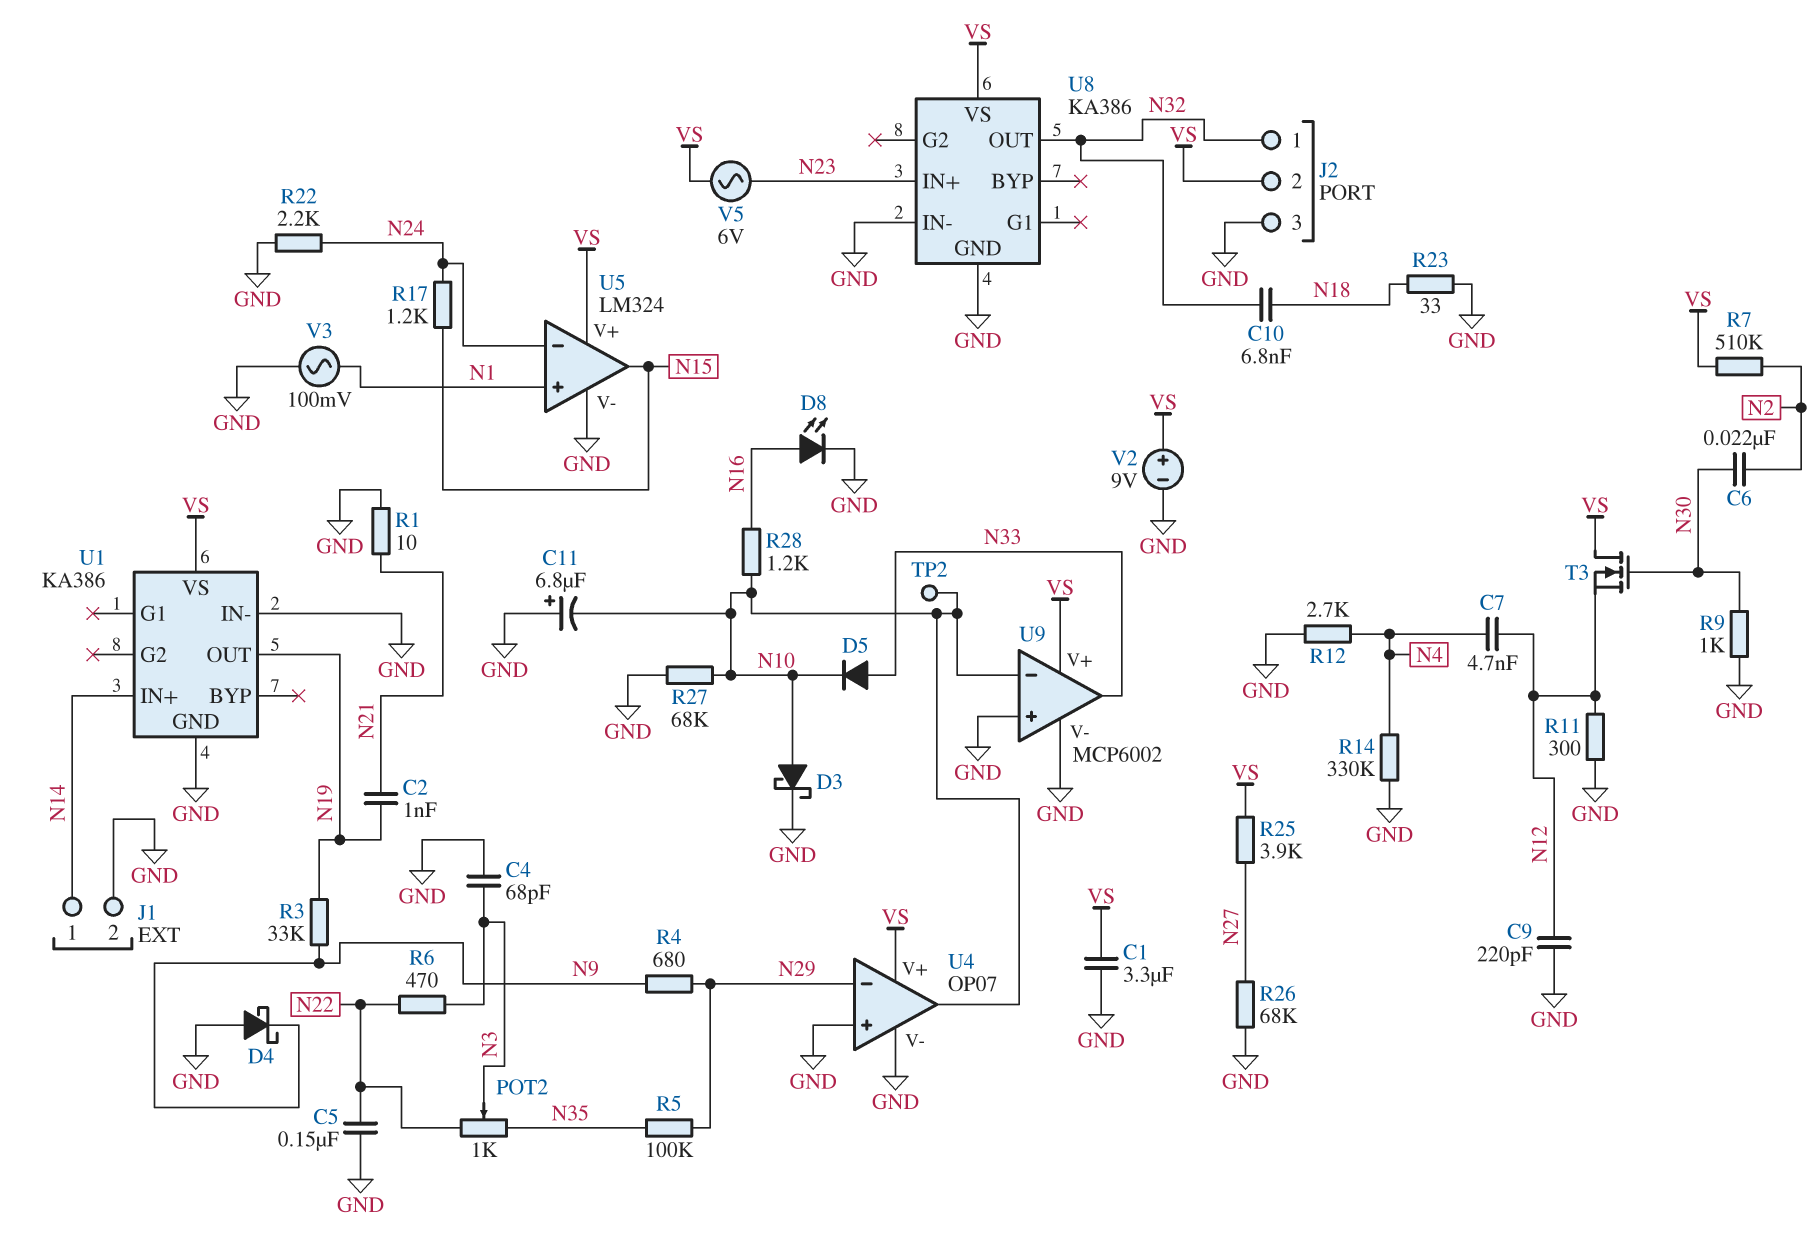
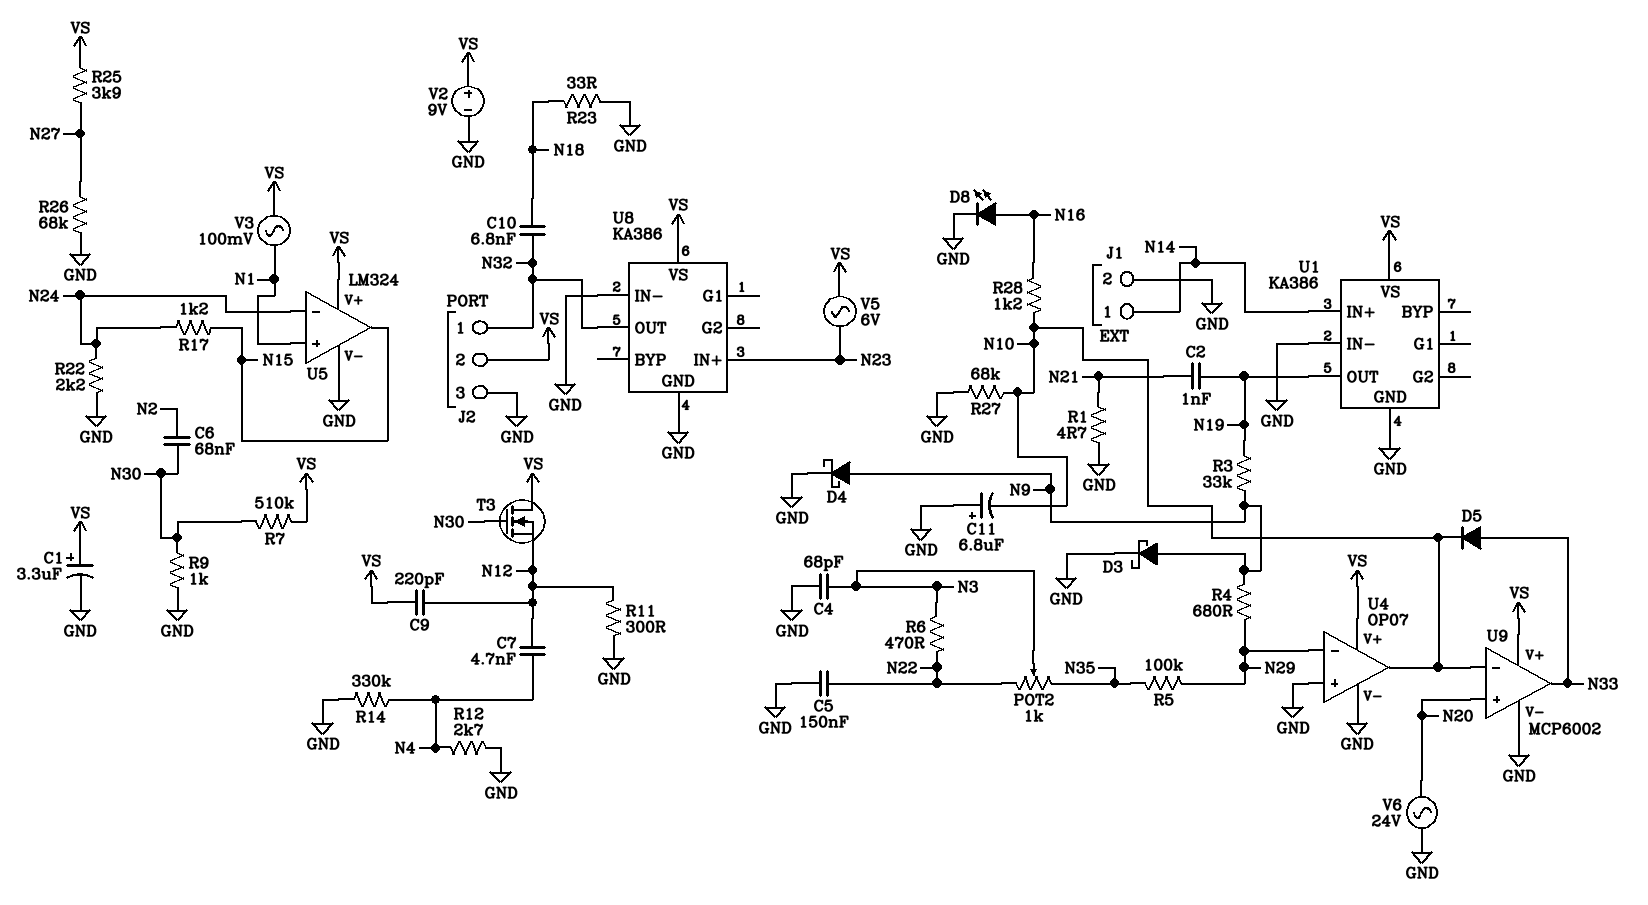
C1: 3.3uF (GND, VS) -> 3.3uF (plus VS, minus GND)
C6: 22nF (N2, N30) -> 68nF (N2, N30)
C9: 220pF (GND, N12) -> 220pF (N12, VS)
D3: schottky (A N10, K GND) -> schottky (A N9, K GND)
D4: schottky (A GND, K N9) -> schottky (A N9, K GND)
R1: 10 (GND, N21) -> 4.7 (GND, N21)
R7: 510k (N2, VS) -> 510k (N30, VS)
TP2: test point (N10) -> none
U9 pin in+: GND -> N20
V3: AC 100mV (GND, N1) -> AC 100mV (N1, VS)
V6: none -> AC 24V (GND, N20)

